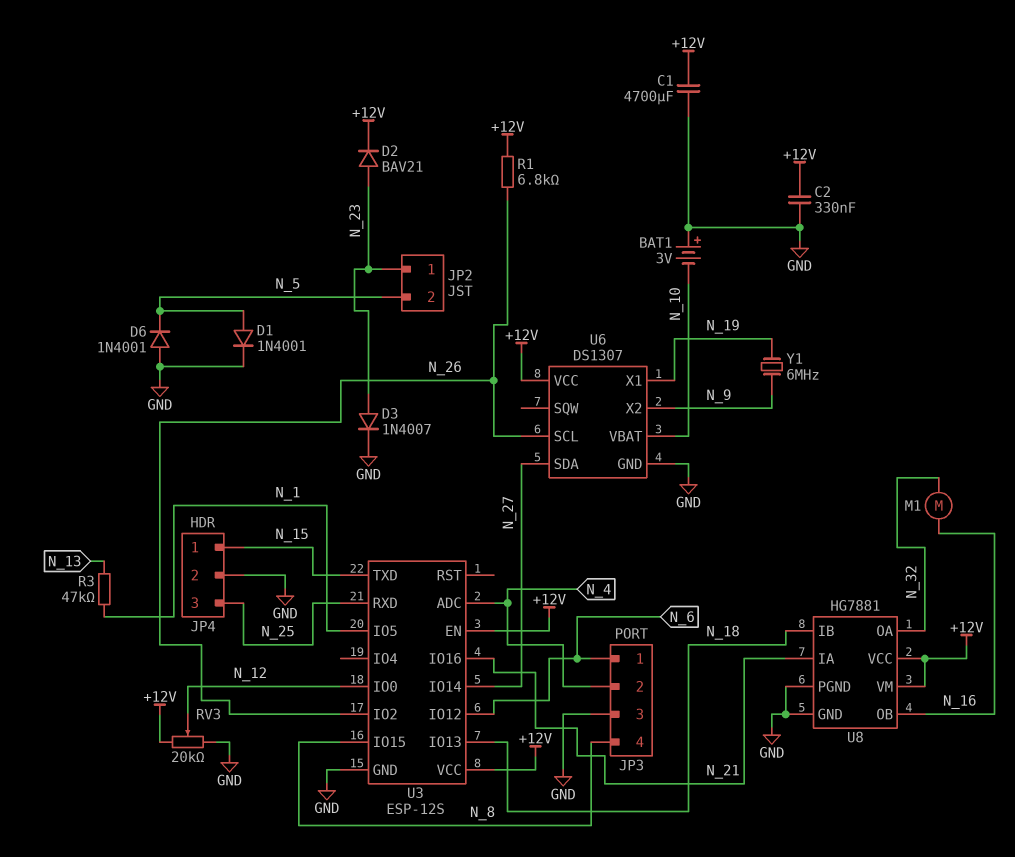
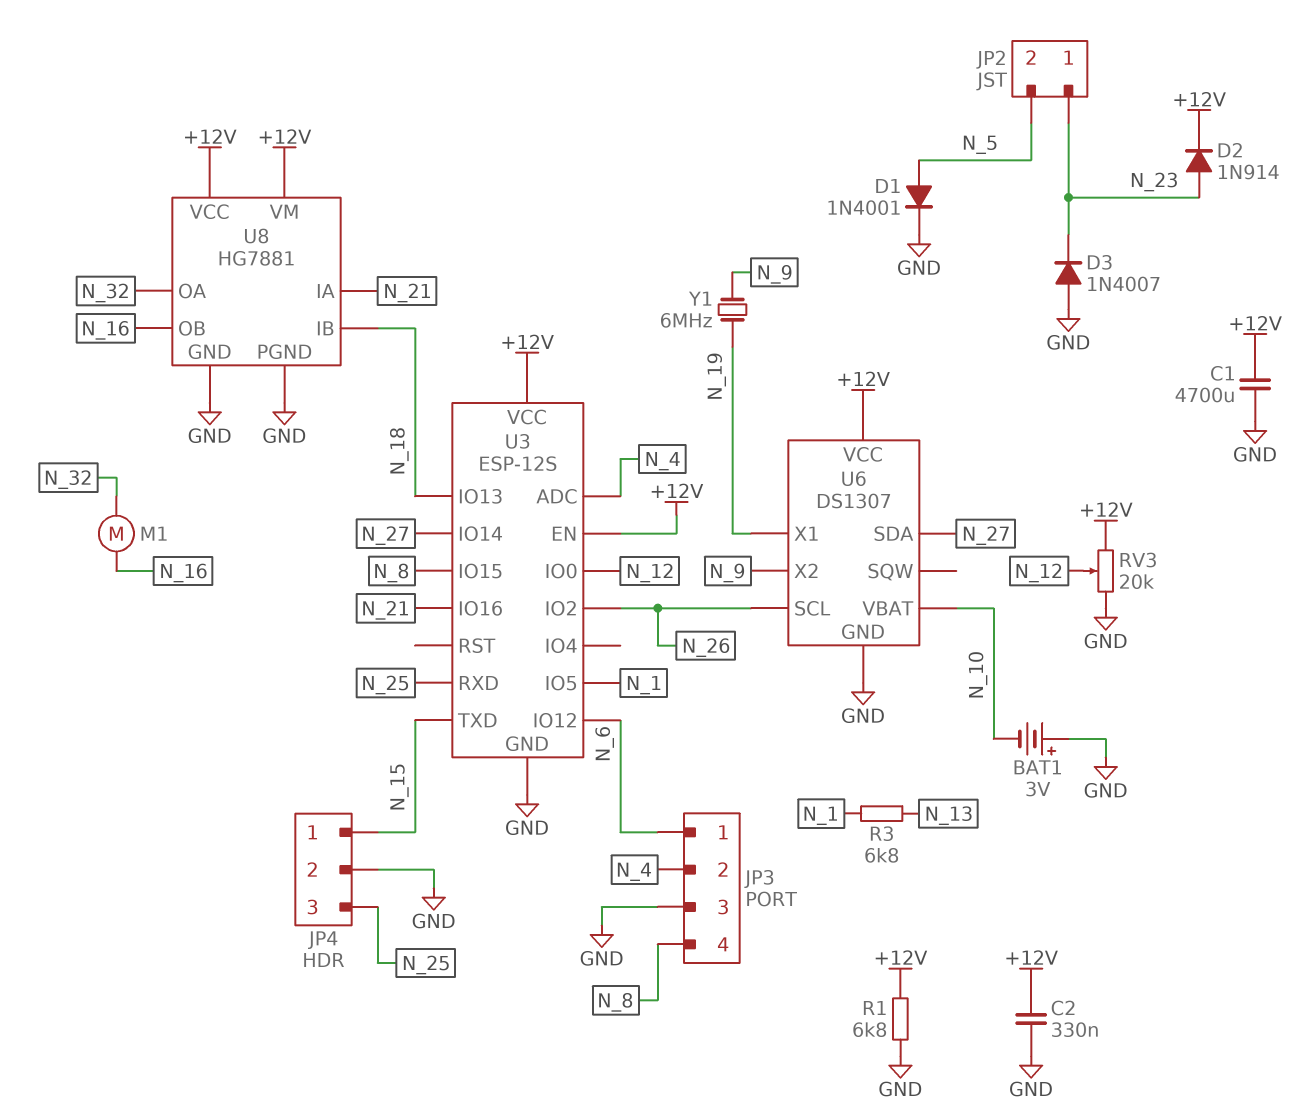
D2: diode BAV21 (A N_23, K +12V) -> diode 1N914 (A N_23, K +12V)
D3: diode 1N4007 (A N_23, K GND) -> diode 1N4007 (A GND, K N_23)
D6: diode 1N4001 (A GND, K N_5) -> none
R1: 6.8k (+12V, N_26) -> 6.8k (+12V, GND)
R3: 47k (N_1, N_13) -> 6.8k (N_1, N_13)

